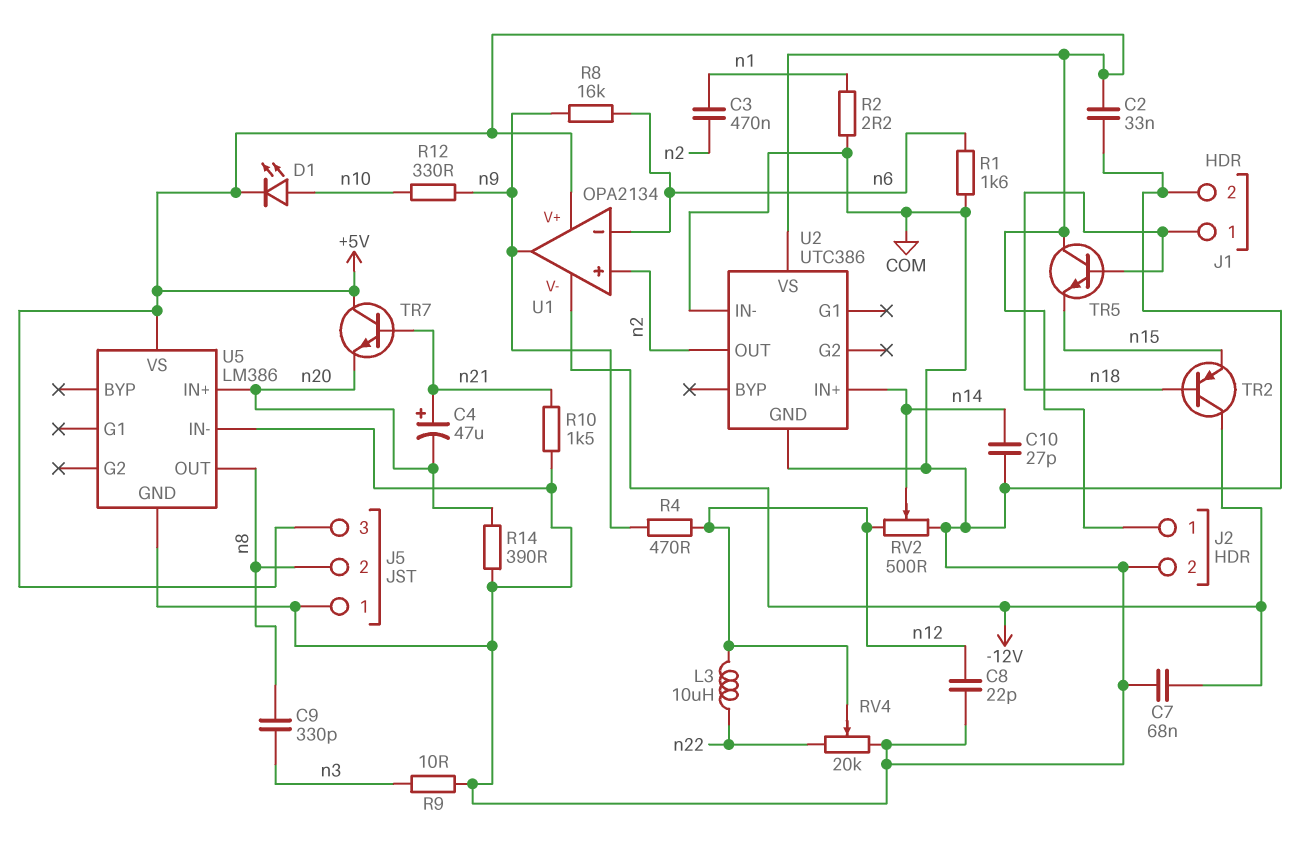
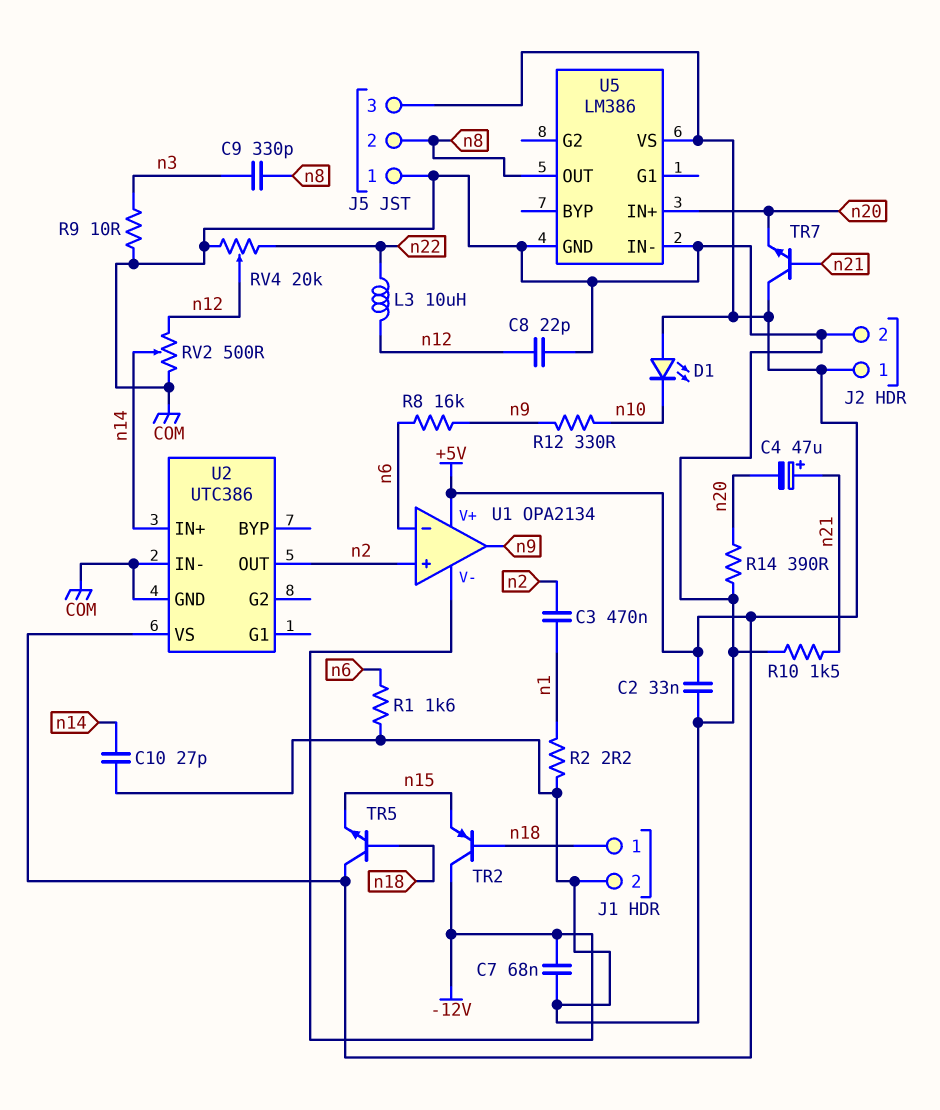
D1: LED (A n10, K +5V) -> LED (A +5V, K n10)
R4: 470 (n9, n12) -> none

